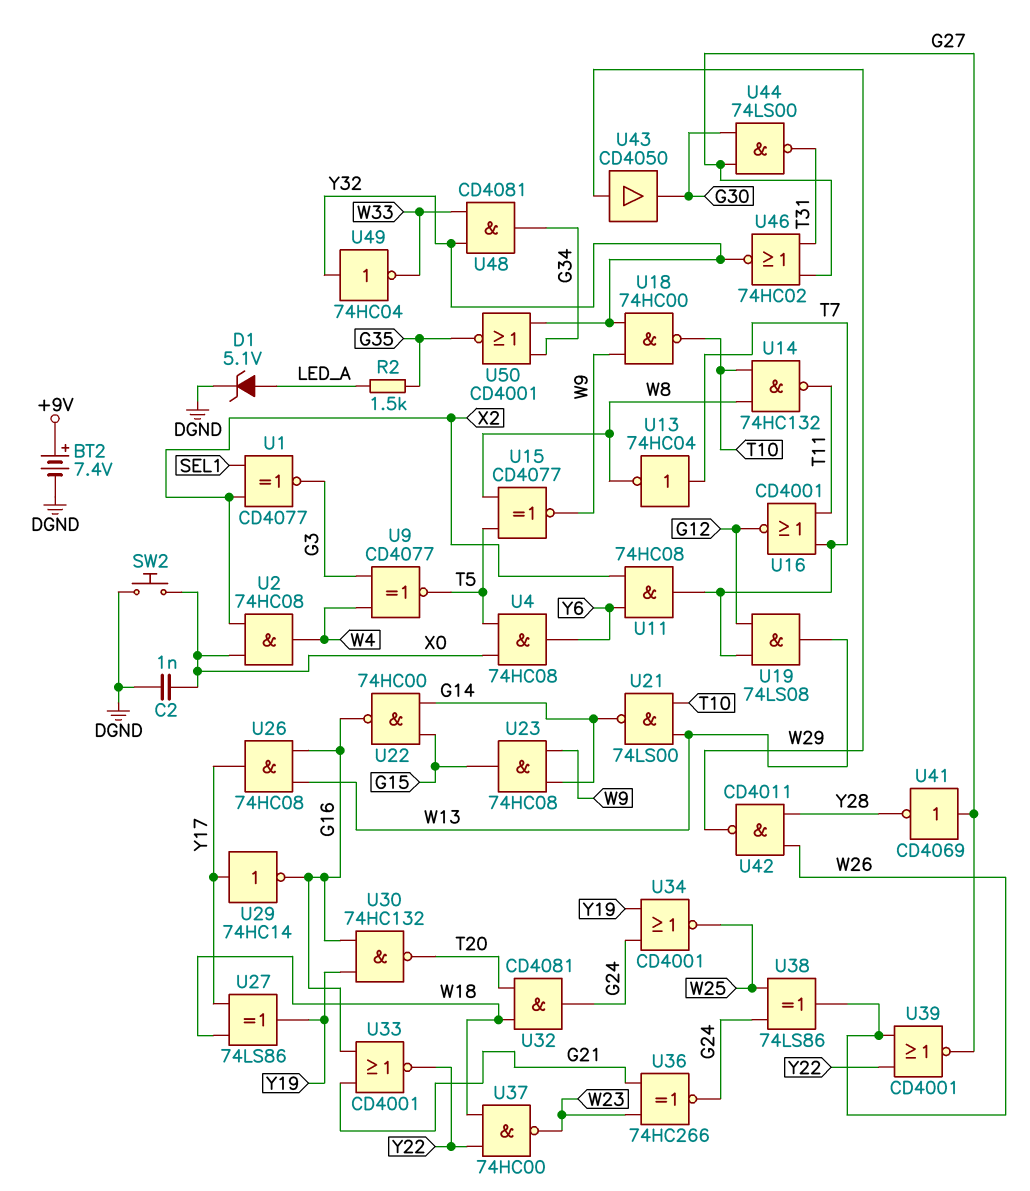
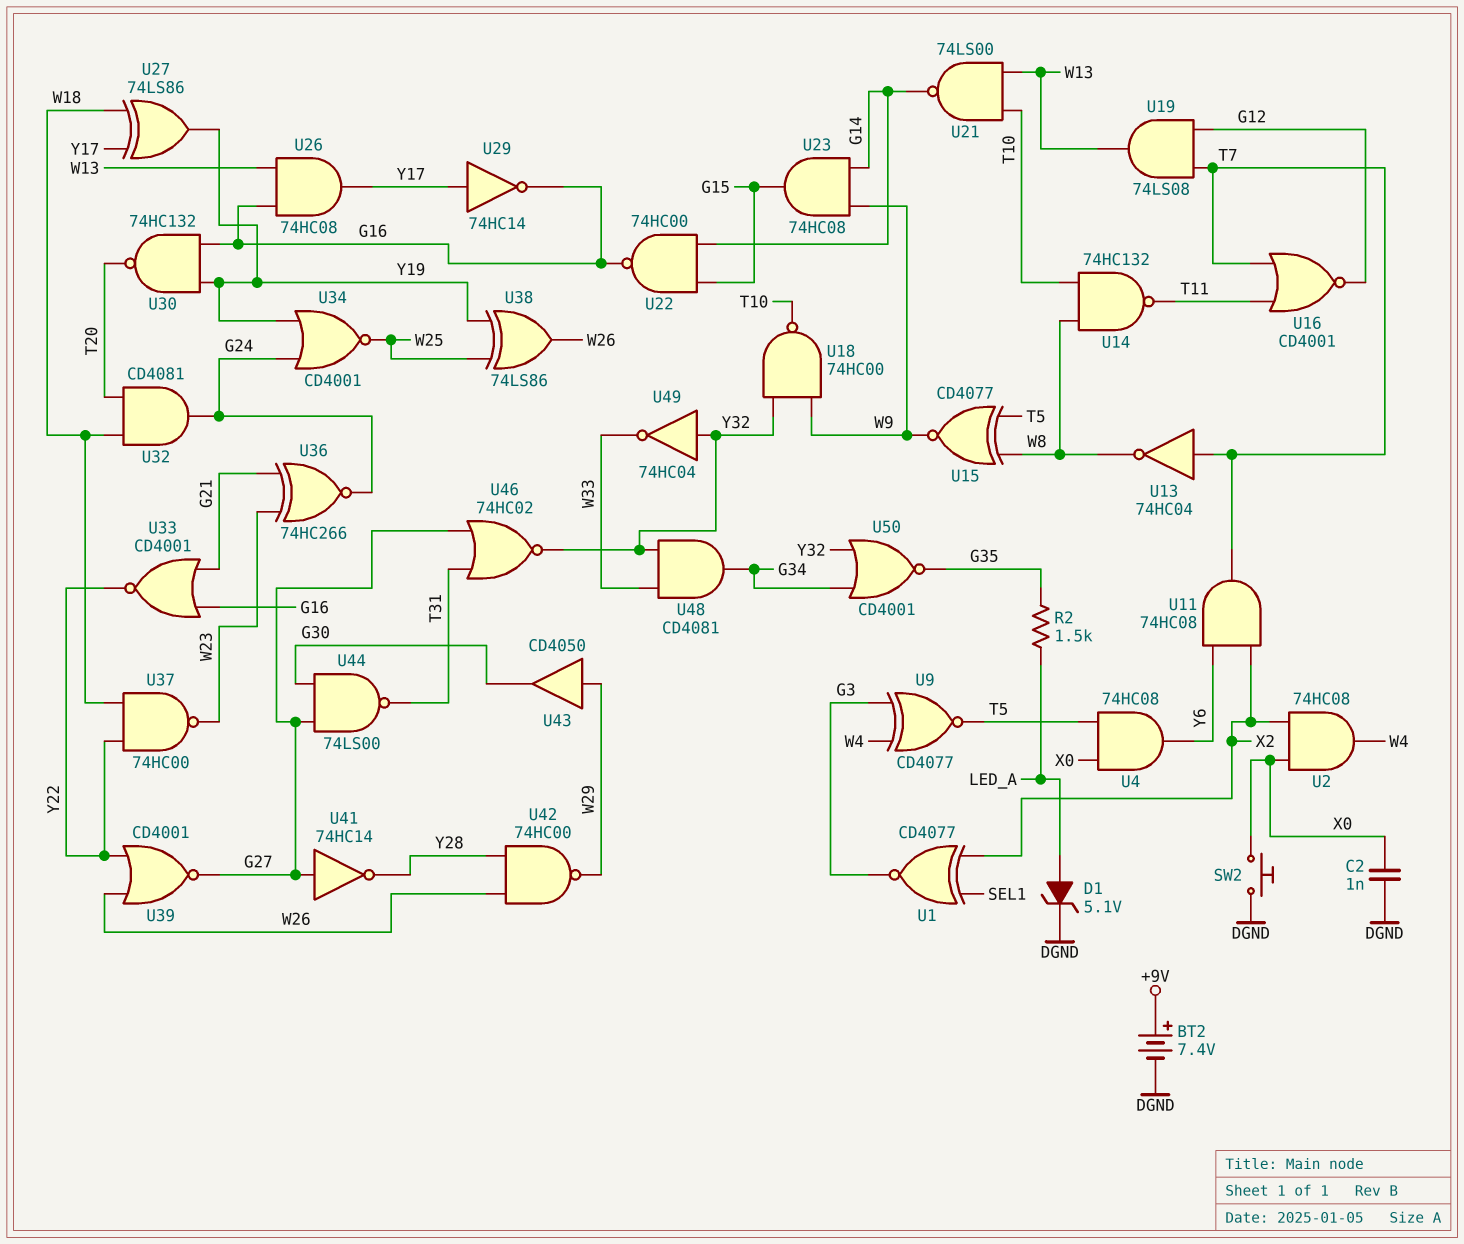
U38: XOR 74LS86 (in G24, in W25, out W26) -> XOR 74LS86 (in W25, in Y19, out W26)
U41: NOT CD4069 (in G27, out Y28) -> NOT 74HC14 (in G27, out Y28)
U42: NAND CD4011 (in W26, in Y28, out W29) -> NAND 74HC00 (in W26, in Y28, out W29)

